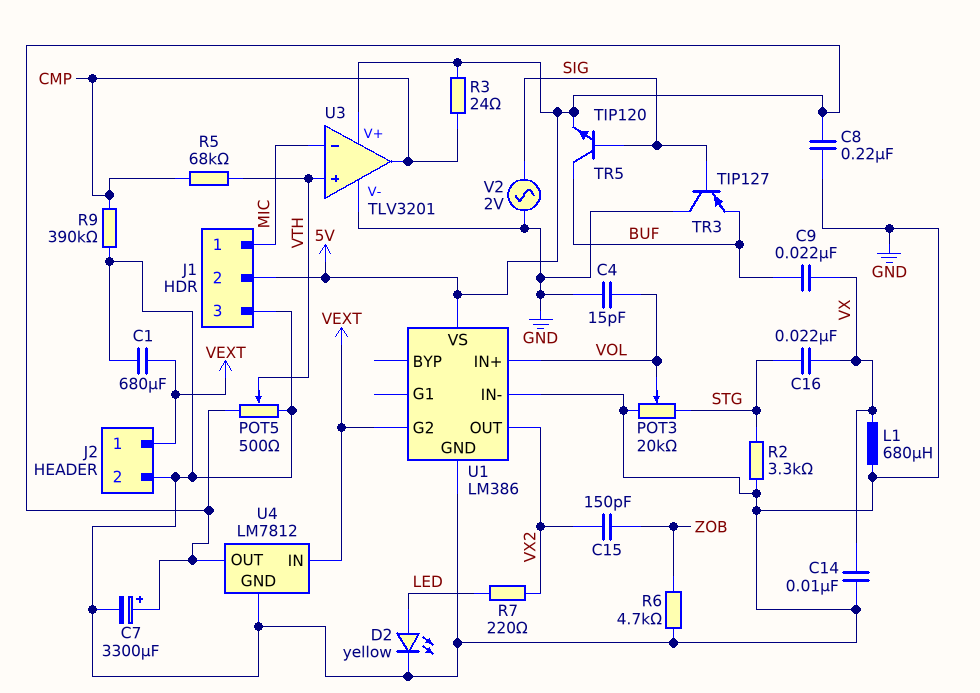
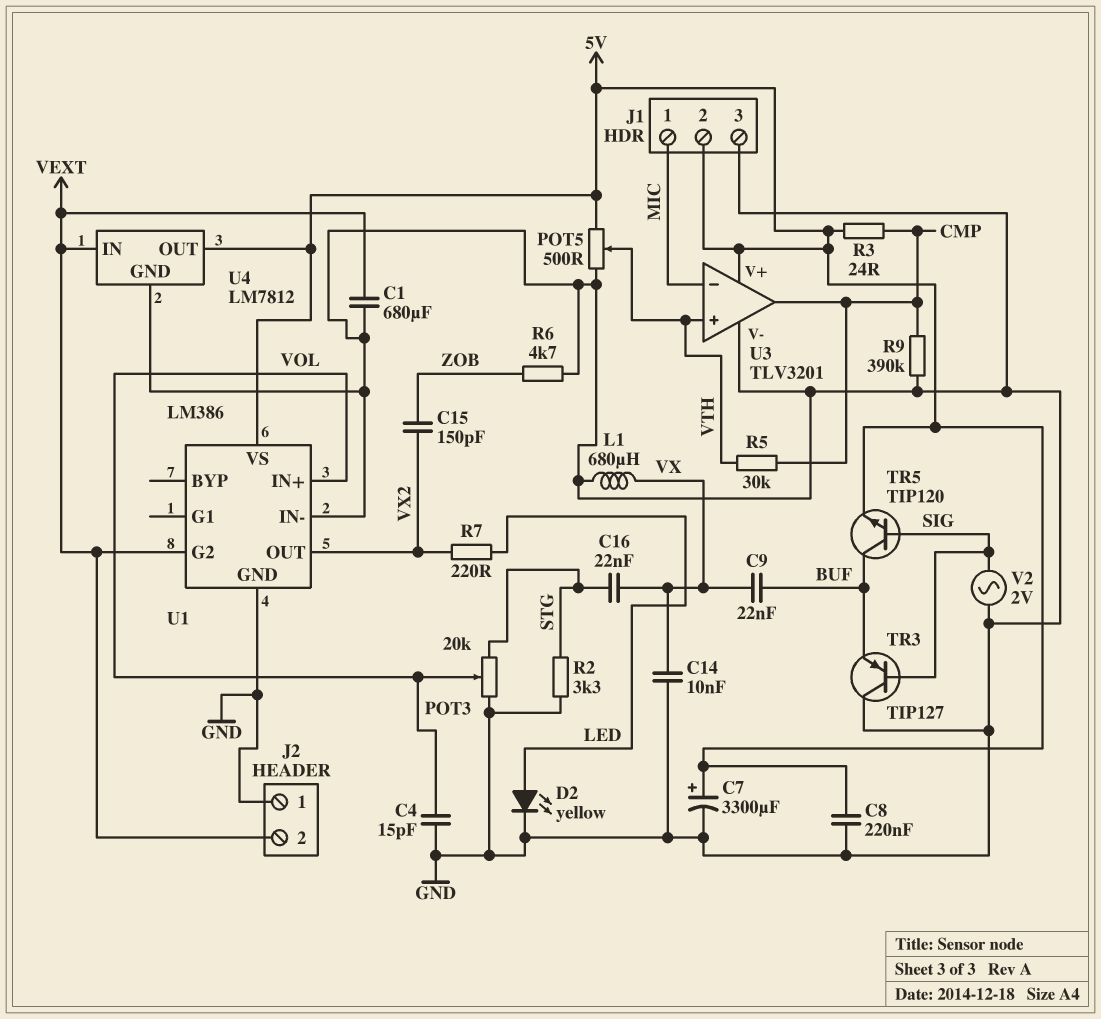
J2 pin 1: VEXT -> GND
J2 pin 2: GND -> VEXT
R5: 68k (CMP, VTH) -> 30k (CMP, VTH)

